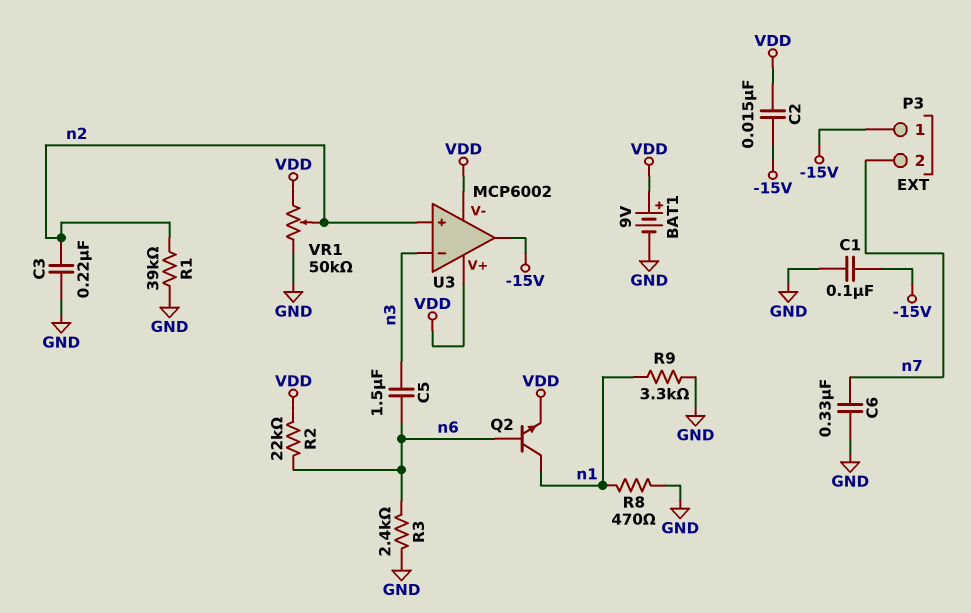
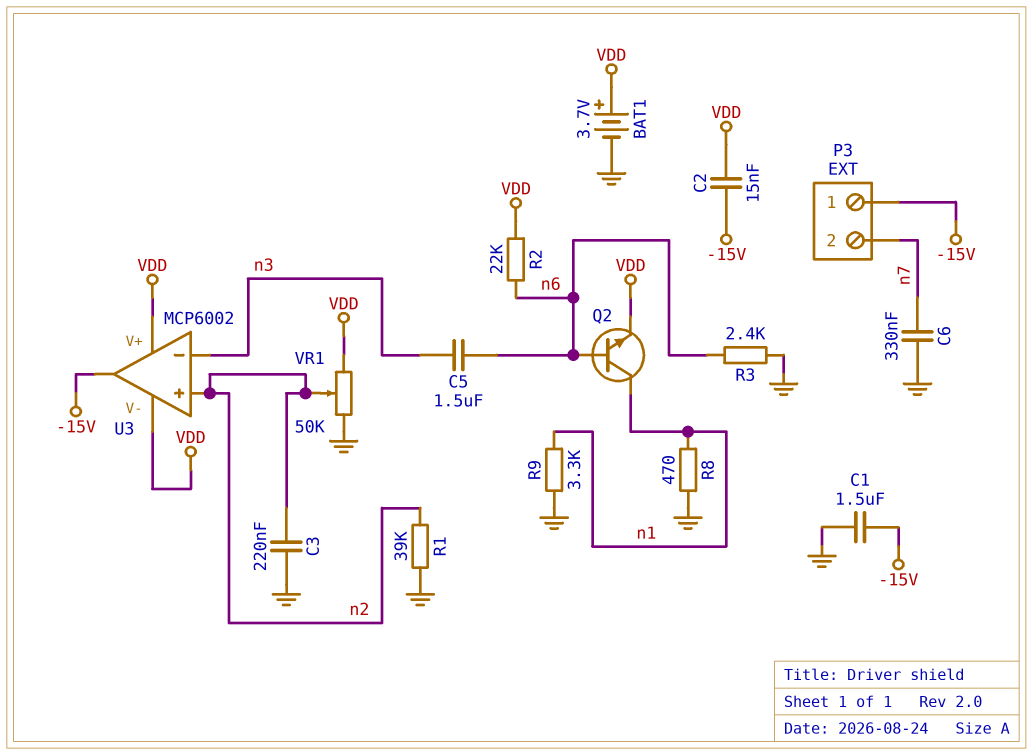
BAT1: 9V (plus VDD, minus GND) -> 3.7V (plus VDD, minus GND)
C1: 100nF (-15V, GND) -> 1.5uF (-15V, GND)

